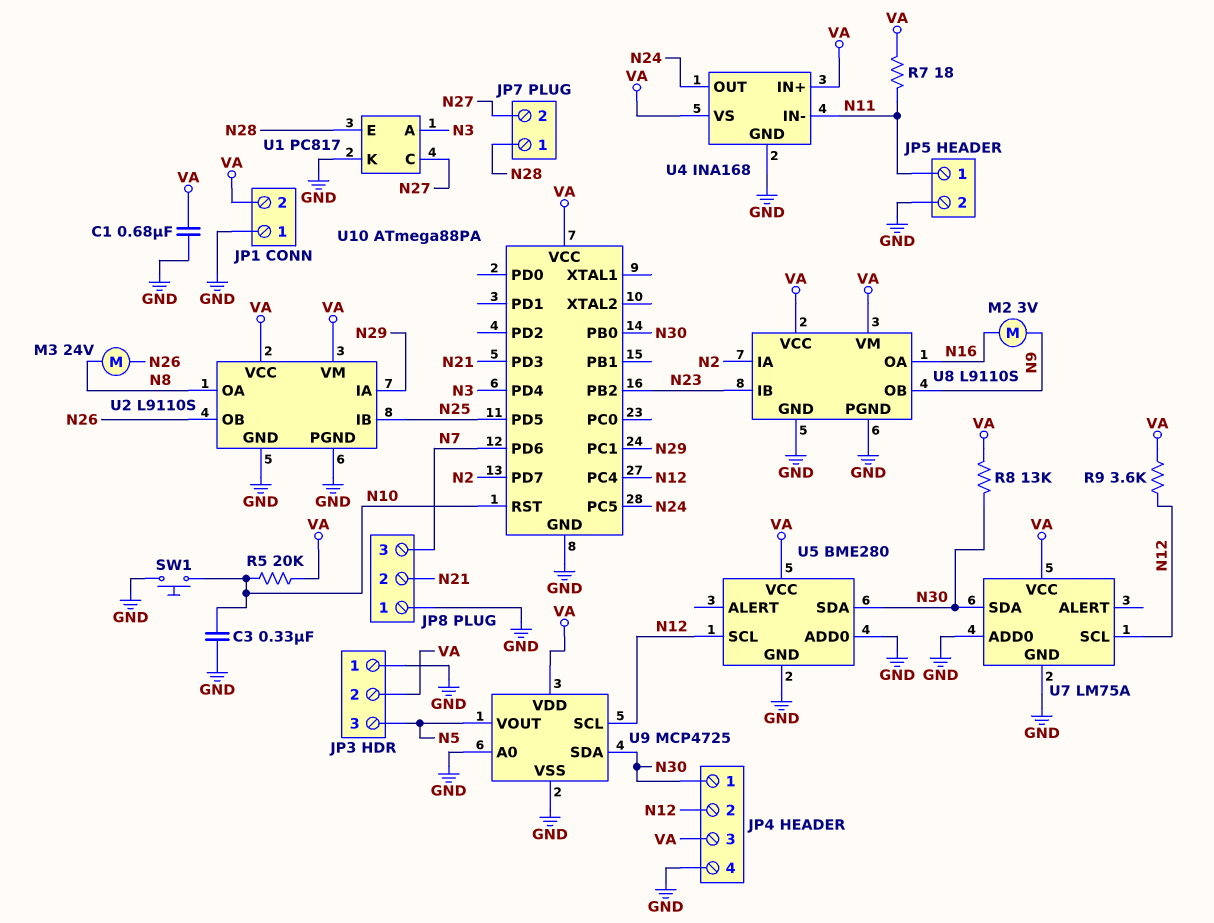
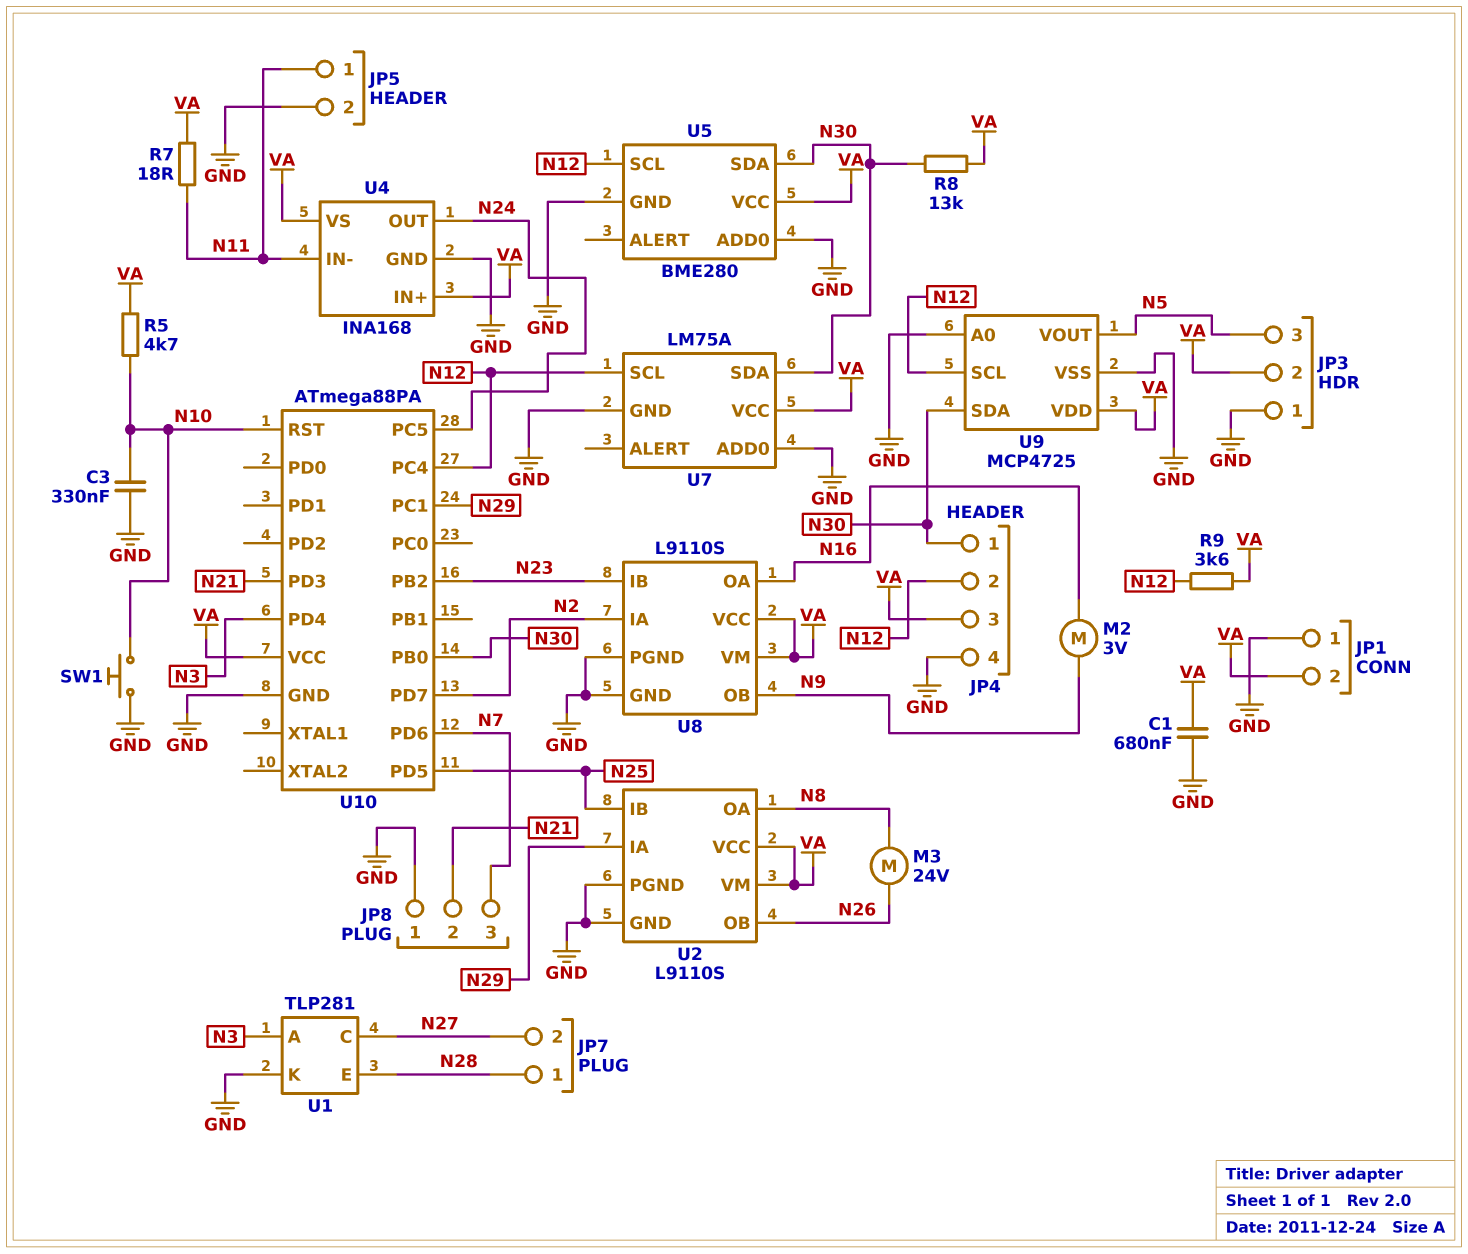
R5: 20k (N10, VA) -> 4.7k (N10, VA)
U1: PC817 -> TLP281

